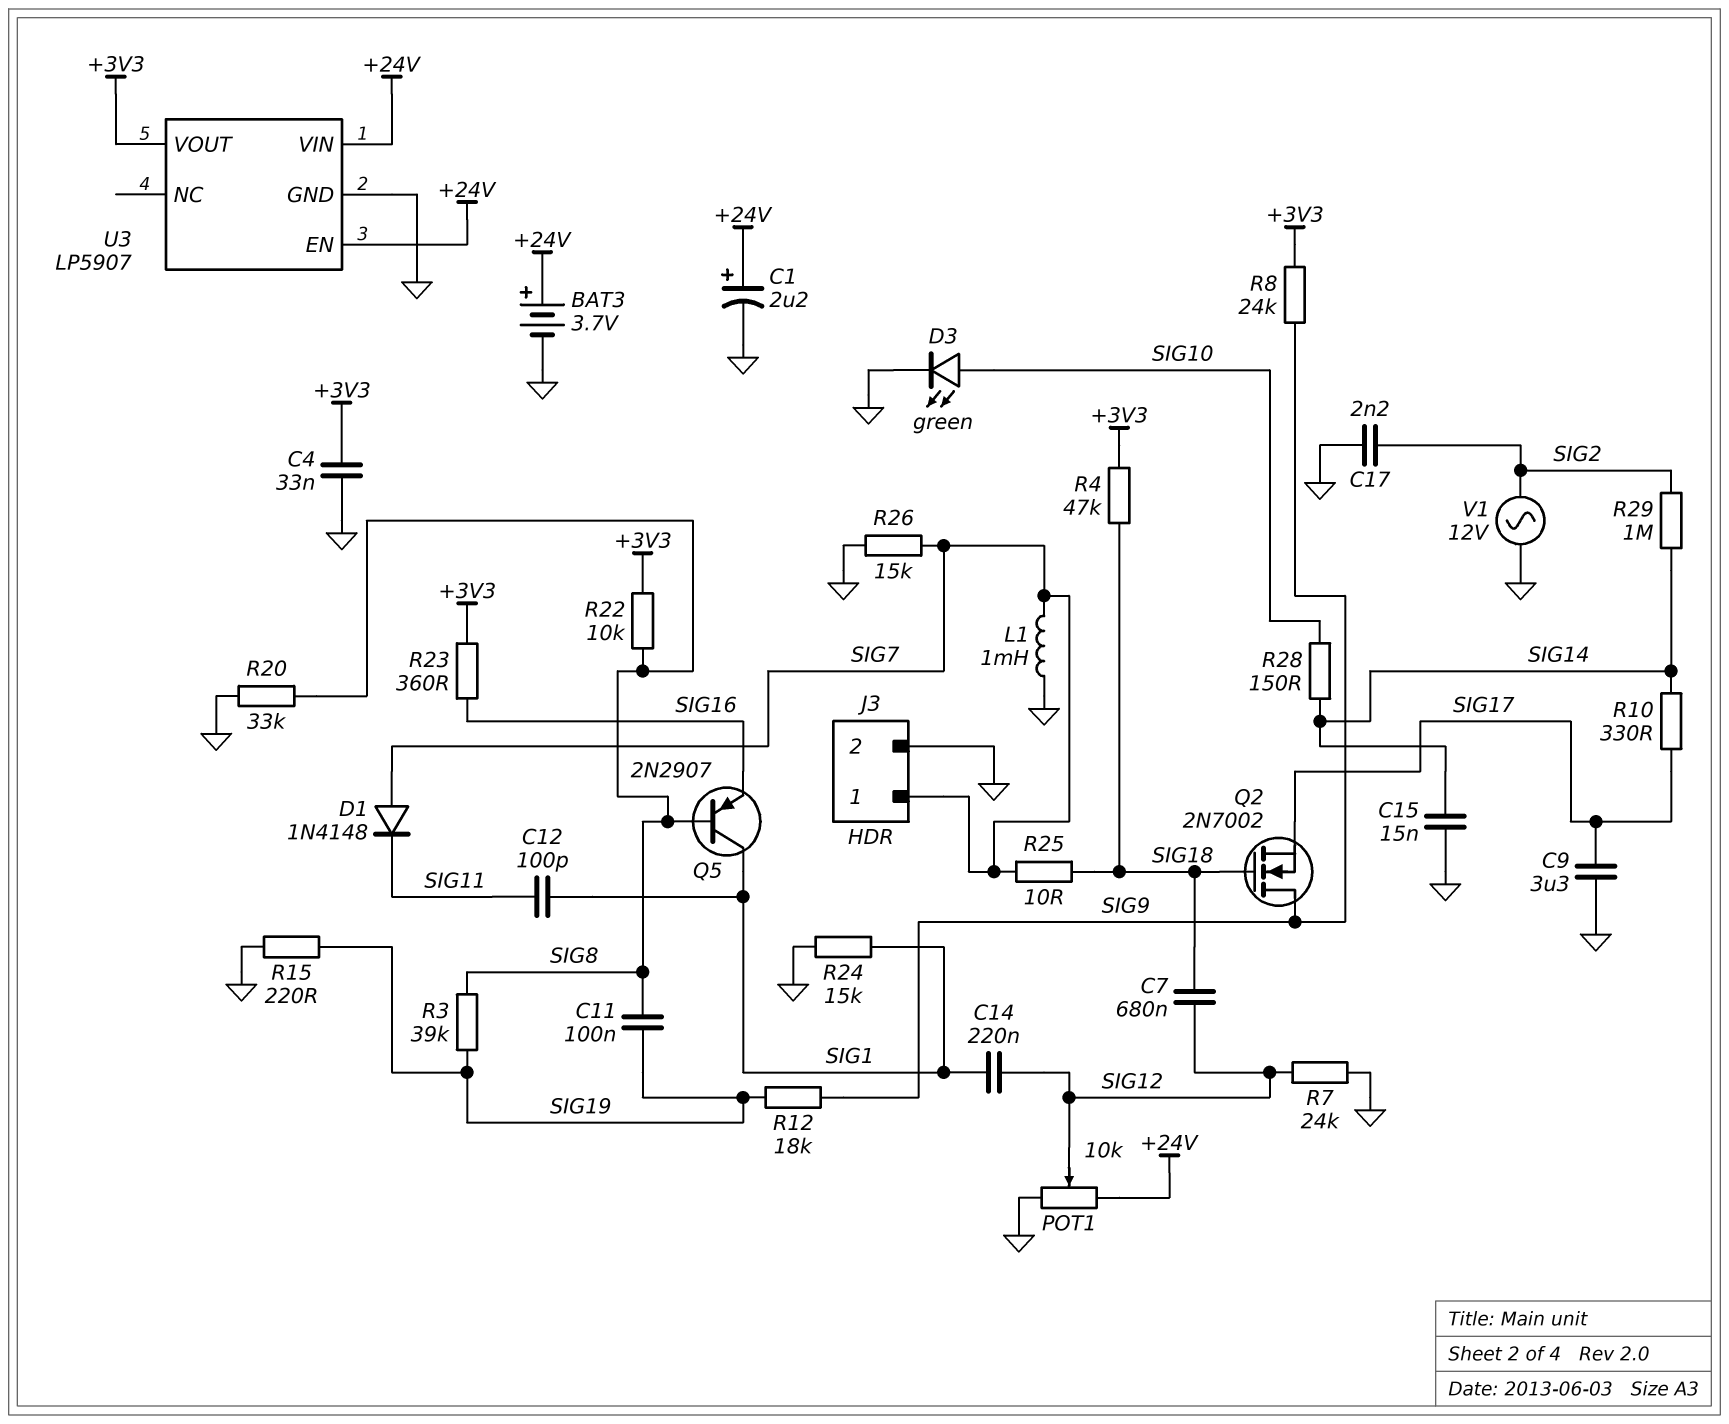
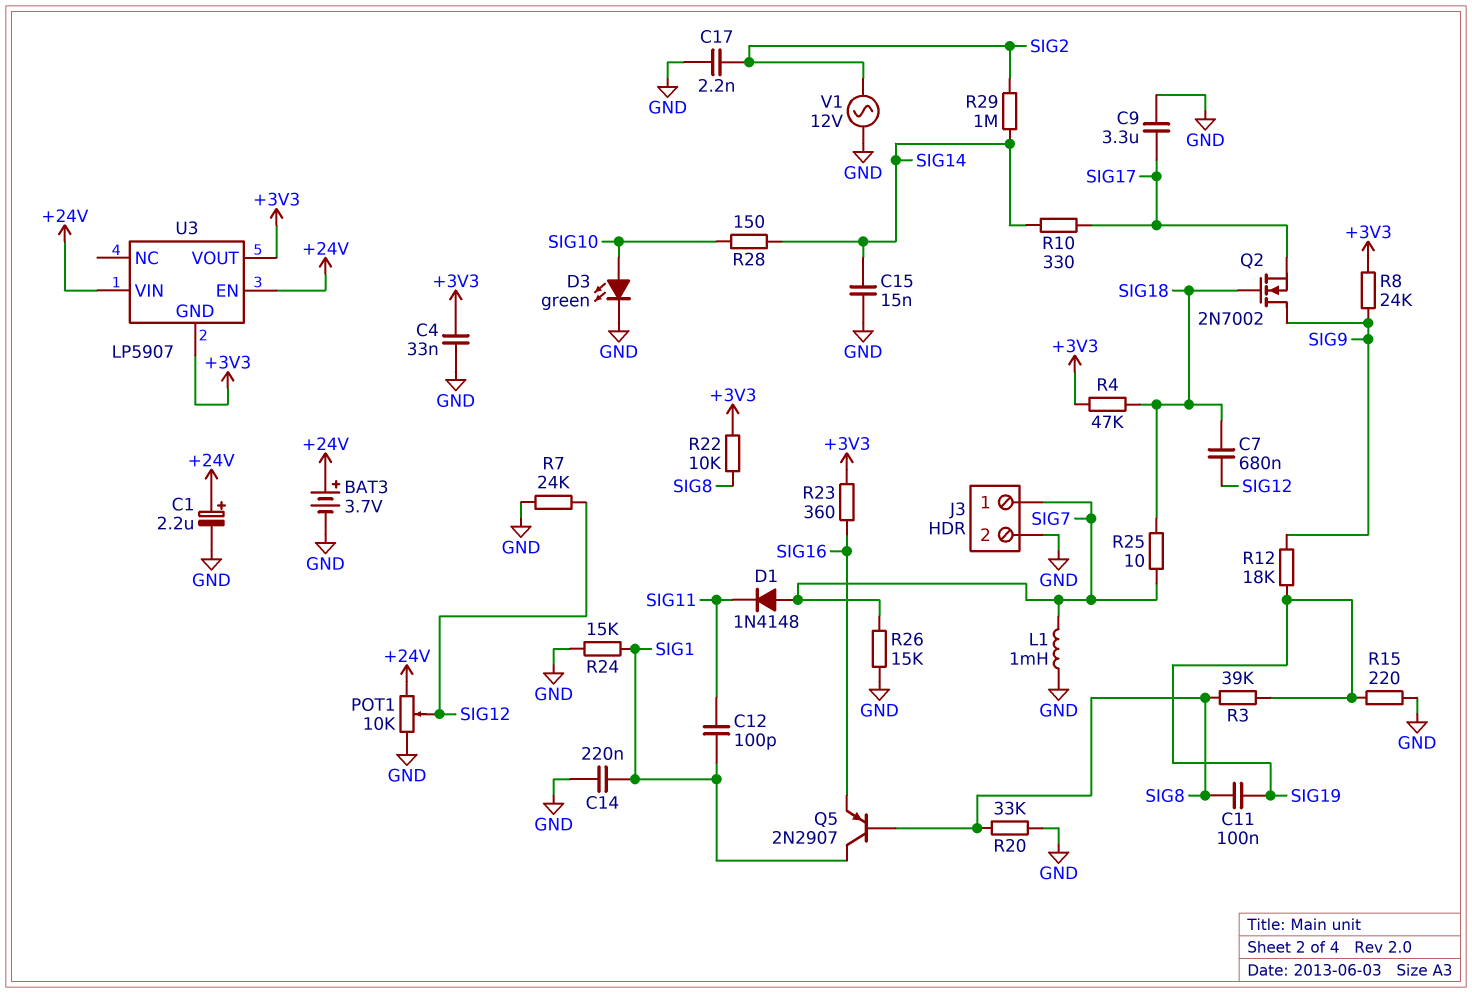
C14: 220nF (SIG1, SIG12) -> 220nF (GND, SIG1)
U3 pin GND: GND -> +3V3

